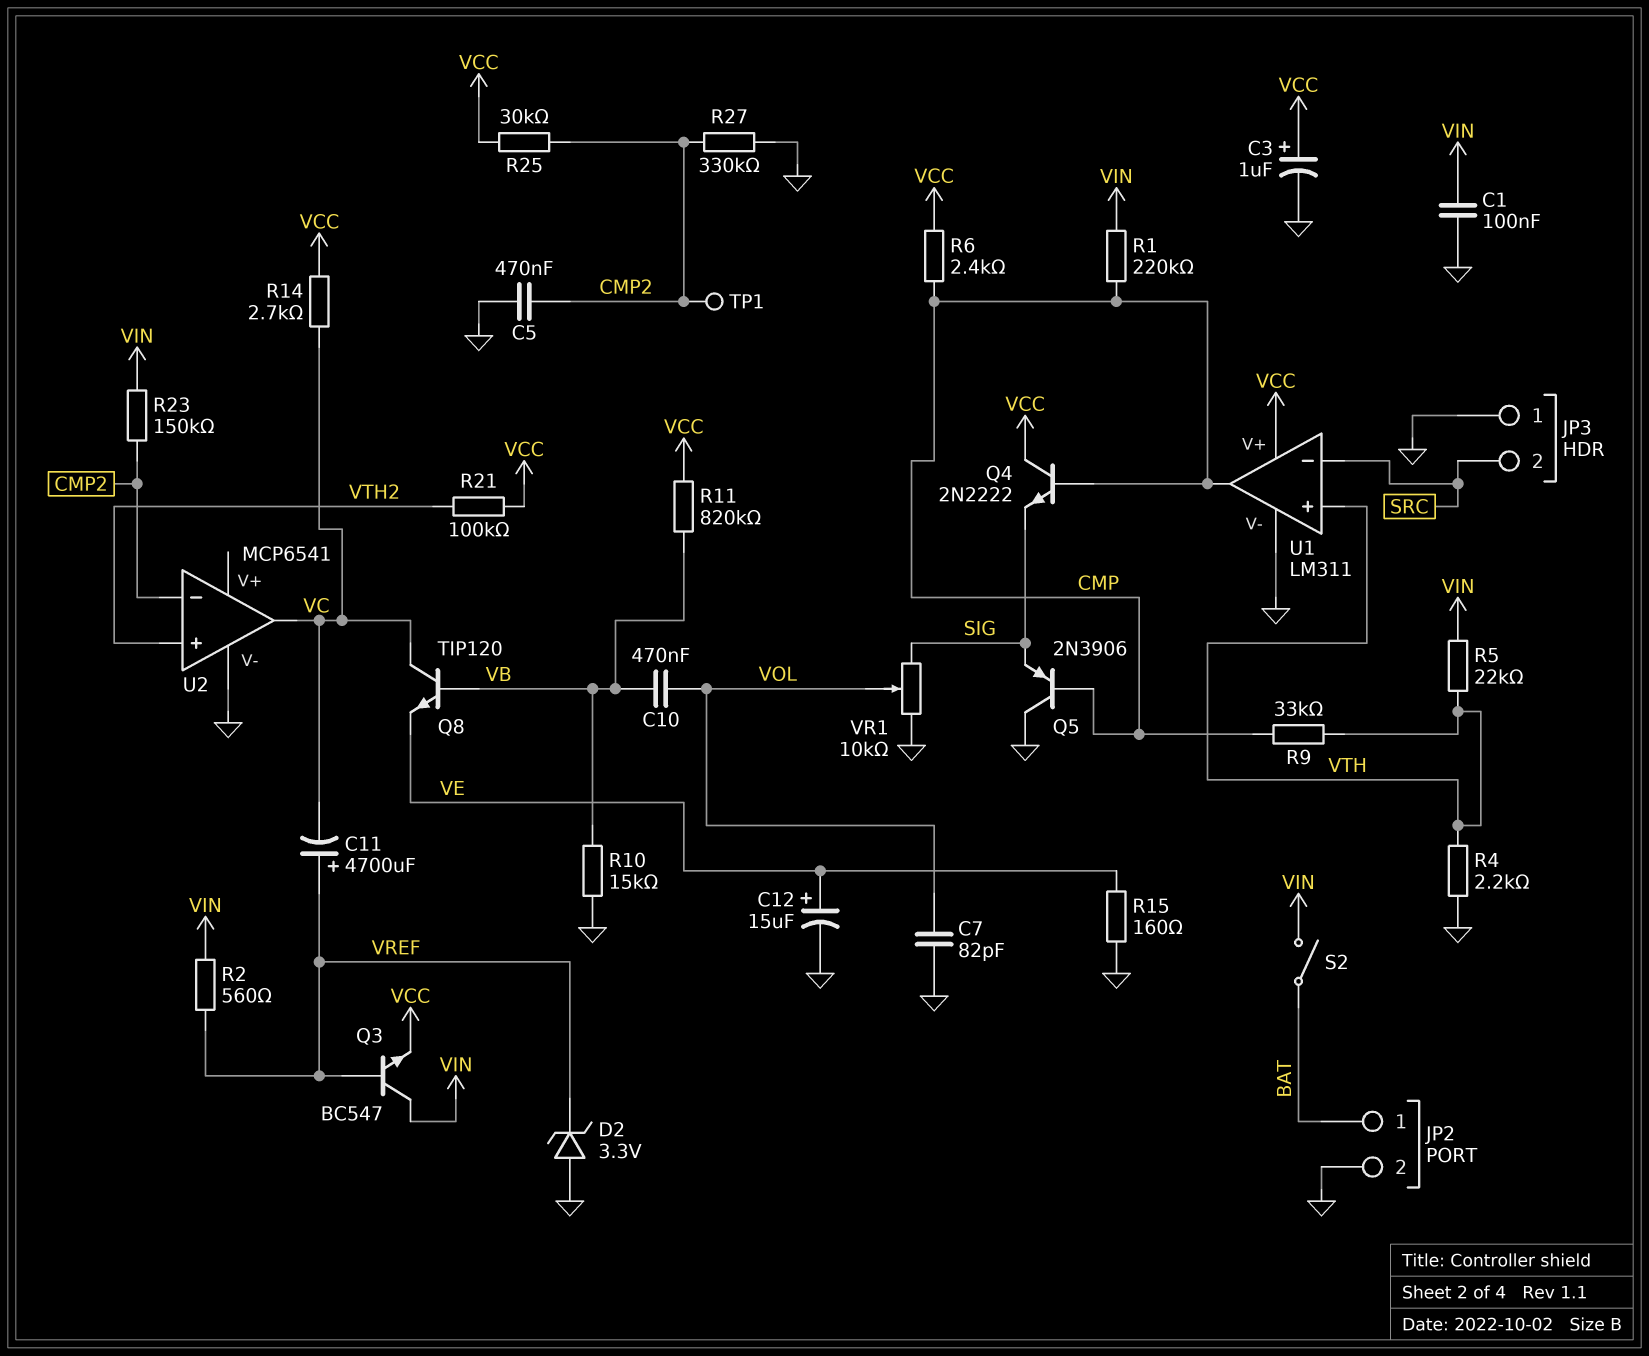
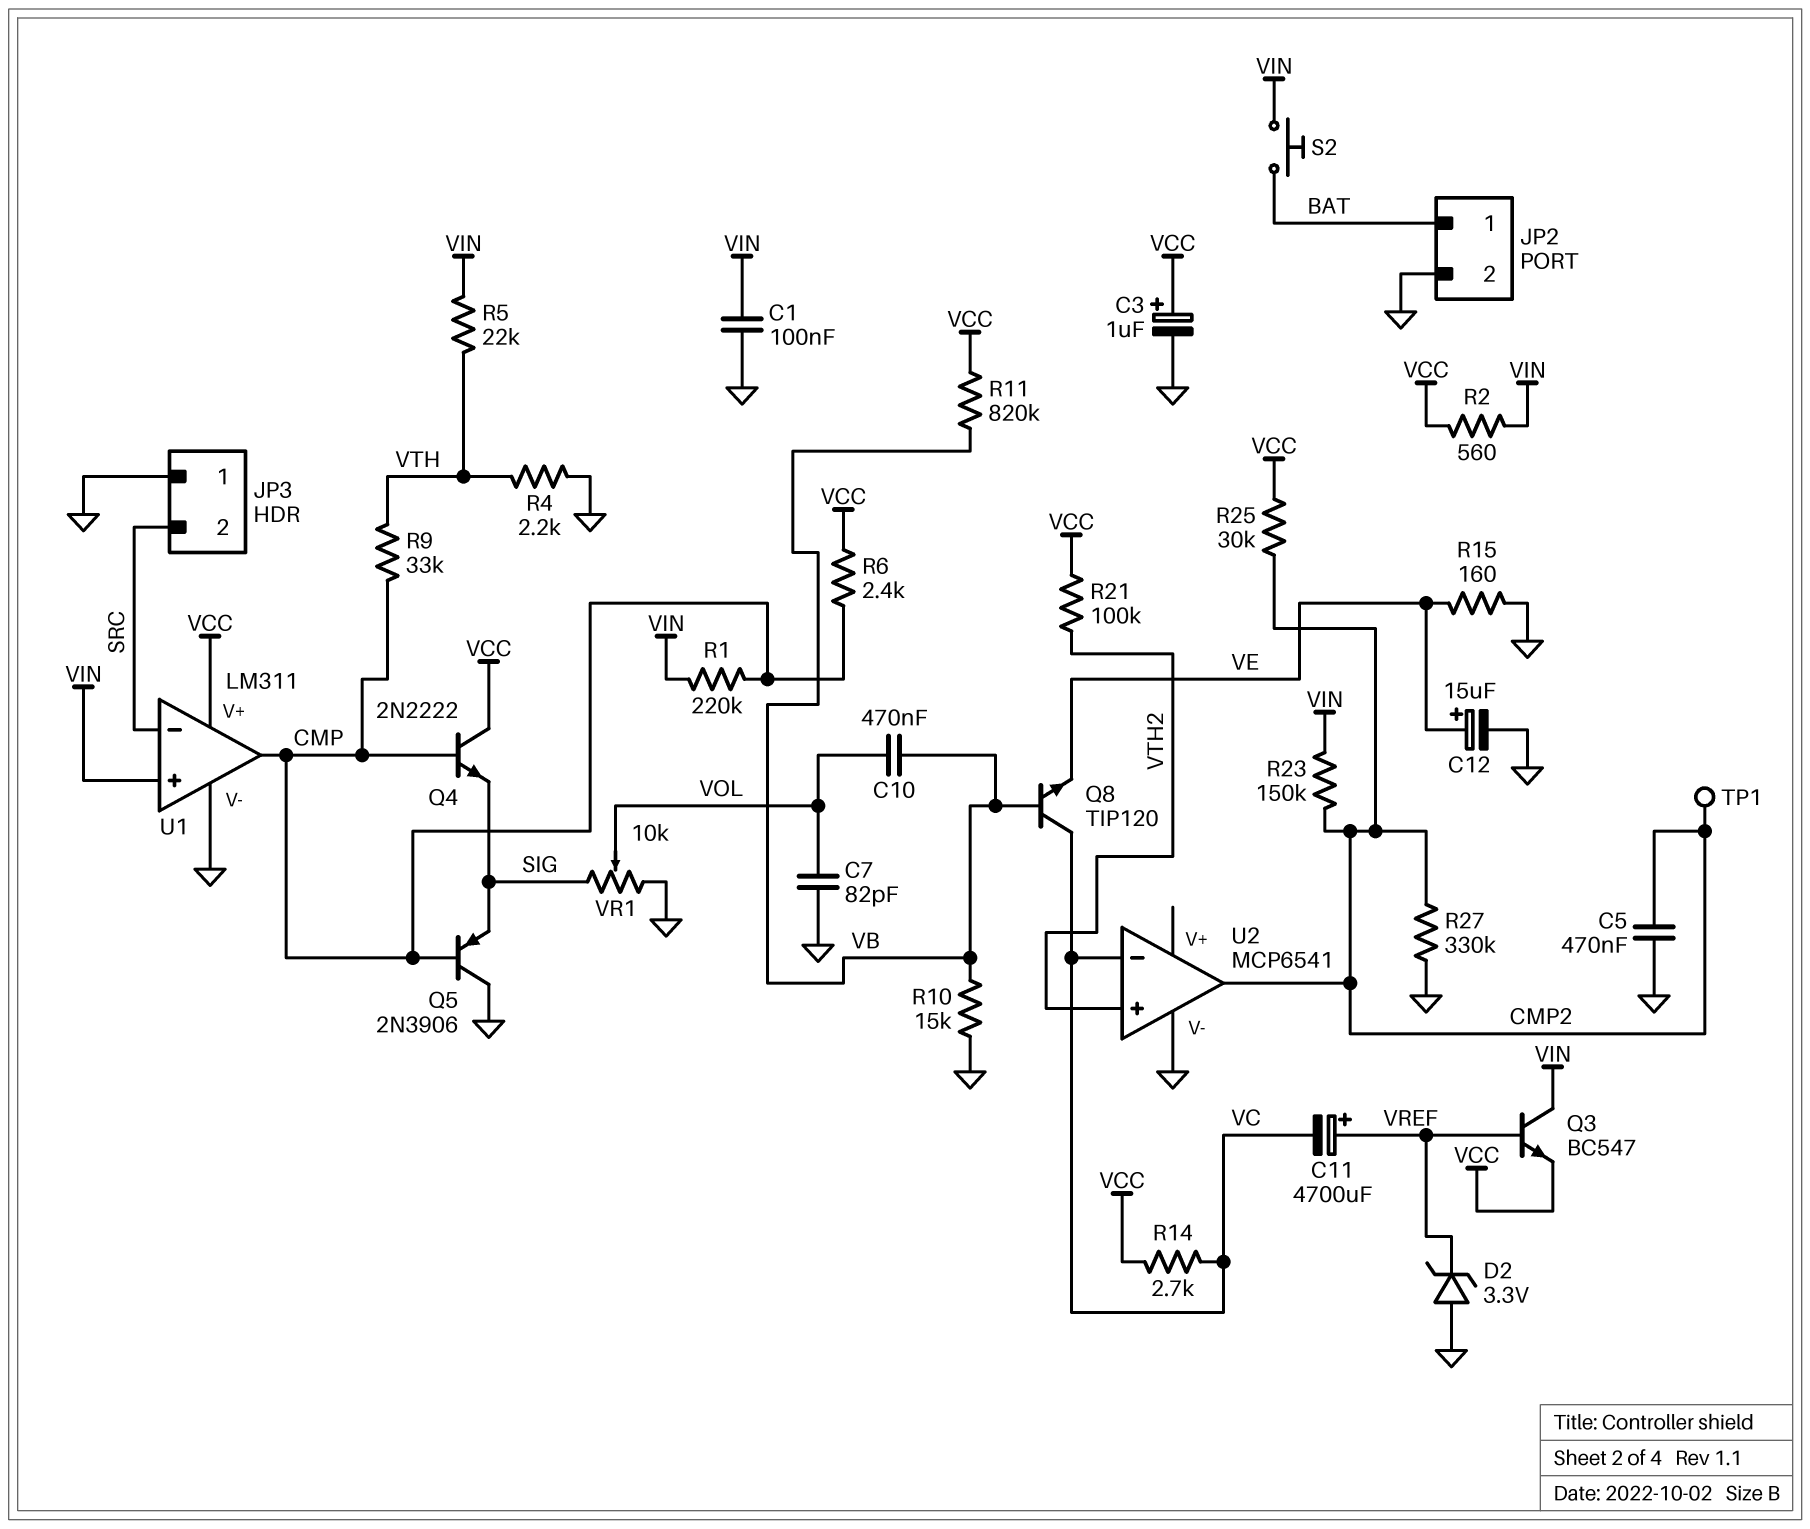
R2: 560 (VIN, VREF) -> 560 (VCC, VIN)
S2: switch (BAT, VIN) -> button (BAT, VIN)
U1 pin in+: VTH -> VIN
U2 pin in-: CMP2 -> VC
U2 pin out: VC -> CMP2

